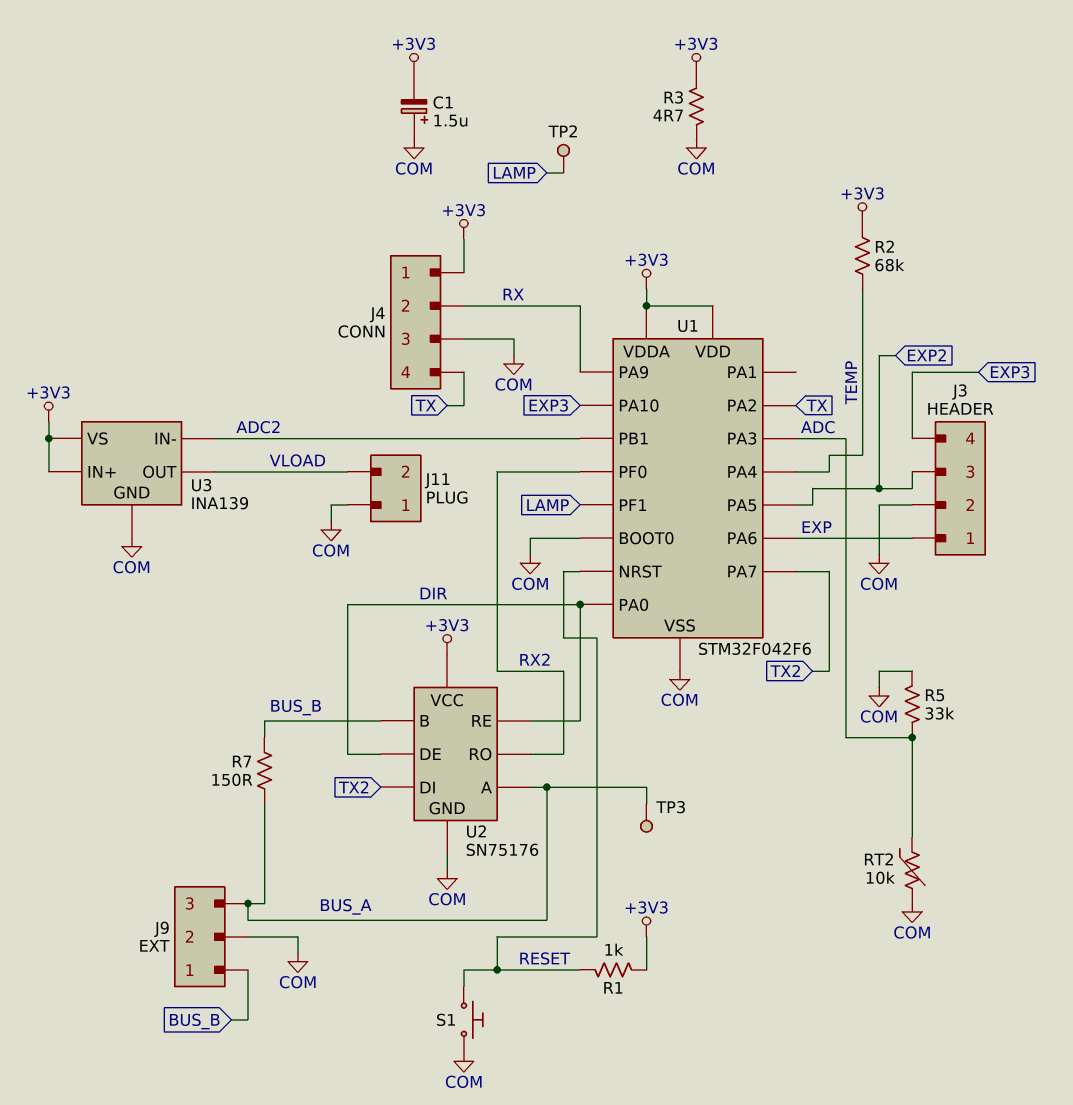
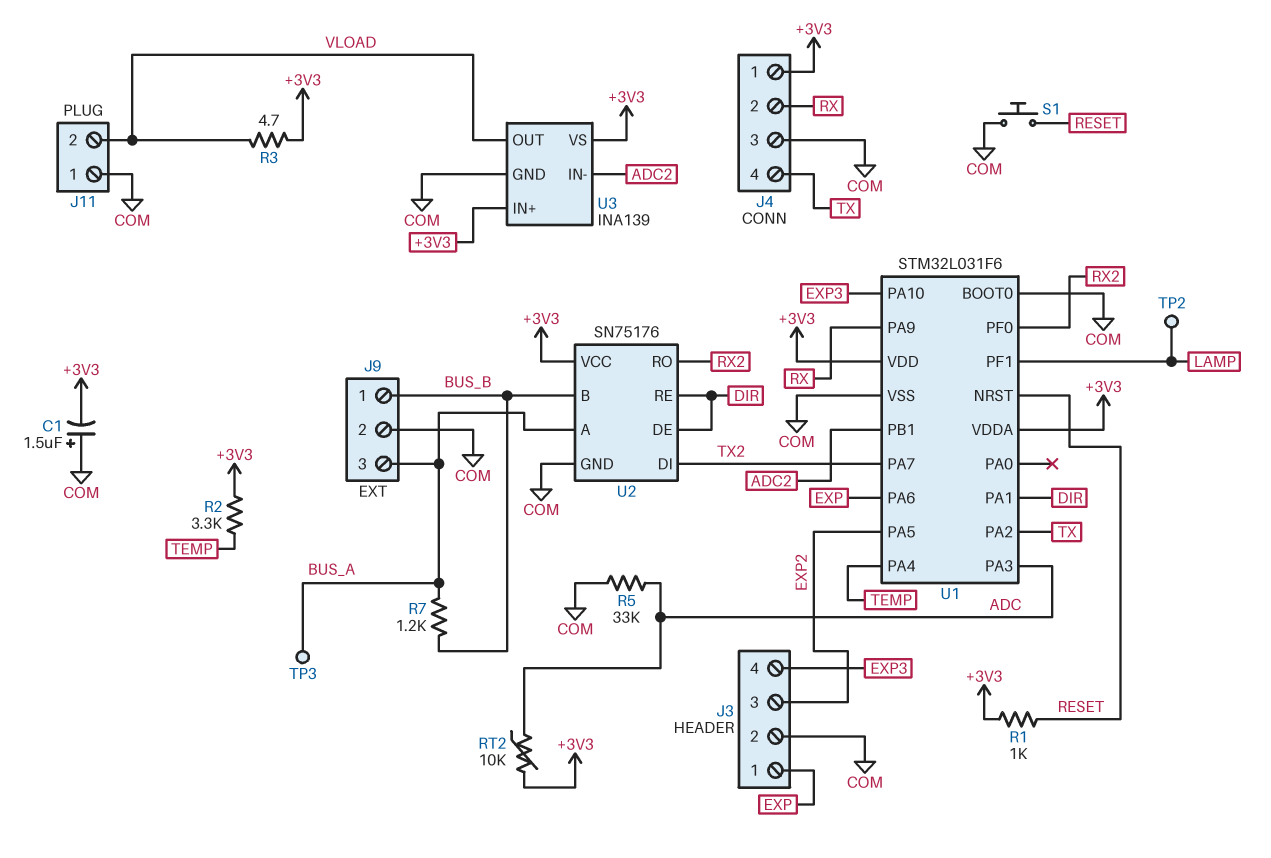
R2: 68k (+3V3, TEMP) -> 3.3k (+3V3, TEMP)
R3: 4.7 (+3V3, COM) -> 4.7 (+3V3, VLOAD)
R7: 150 (BUS_A, BUS_B) -> 1.2k (BUS_A, BUS_B)
RT2: 10k (ADC, COM) -> 10k (+3V3, ADC)
U1: STM32F042F6 -> STM32L031F6
U1 pin PA0: DIR -> none
U1 pin PA1: none -> DIR

